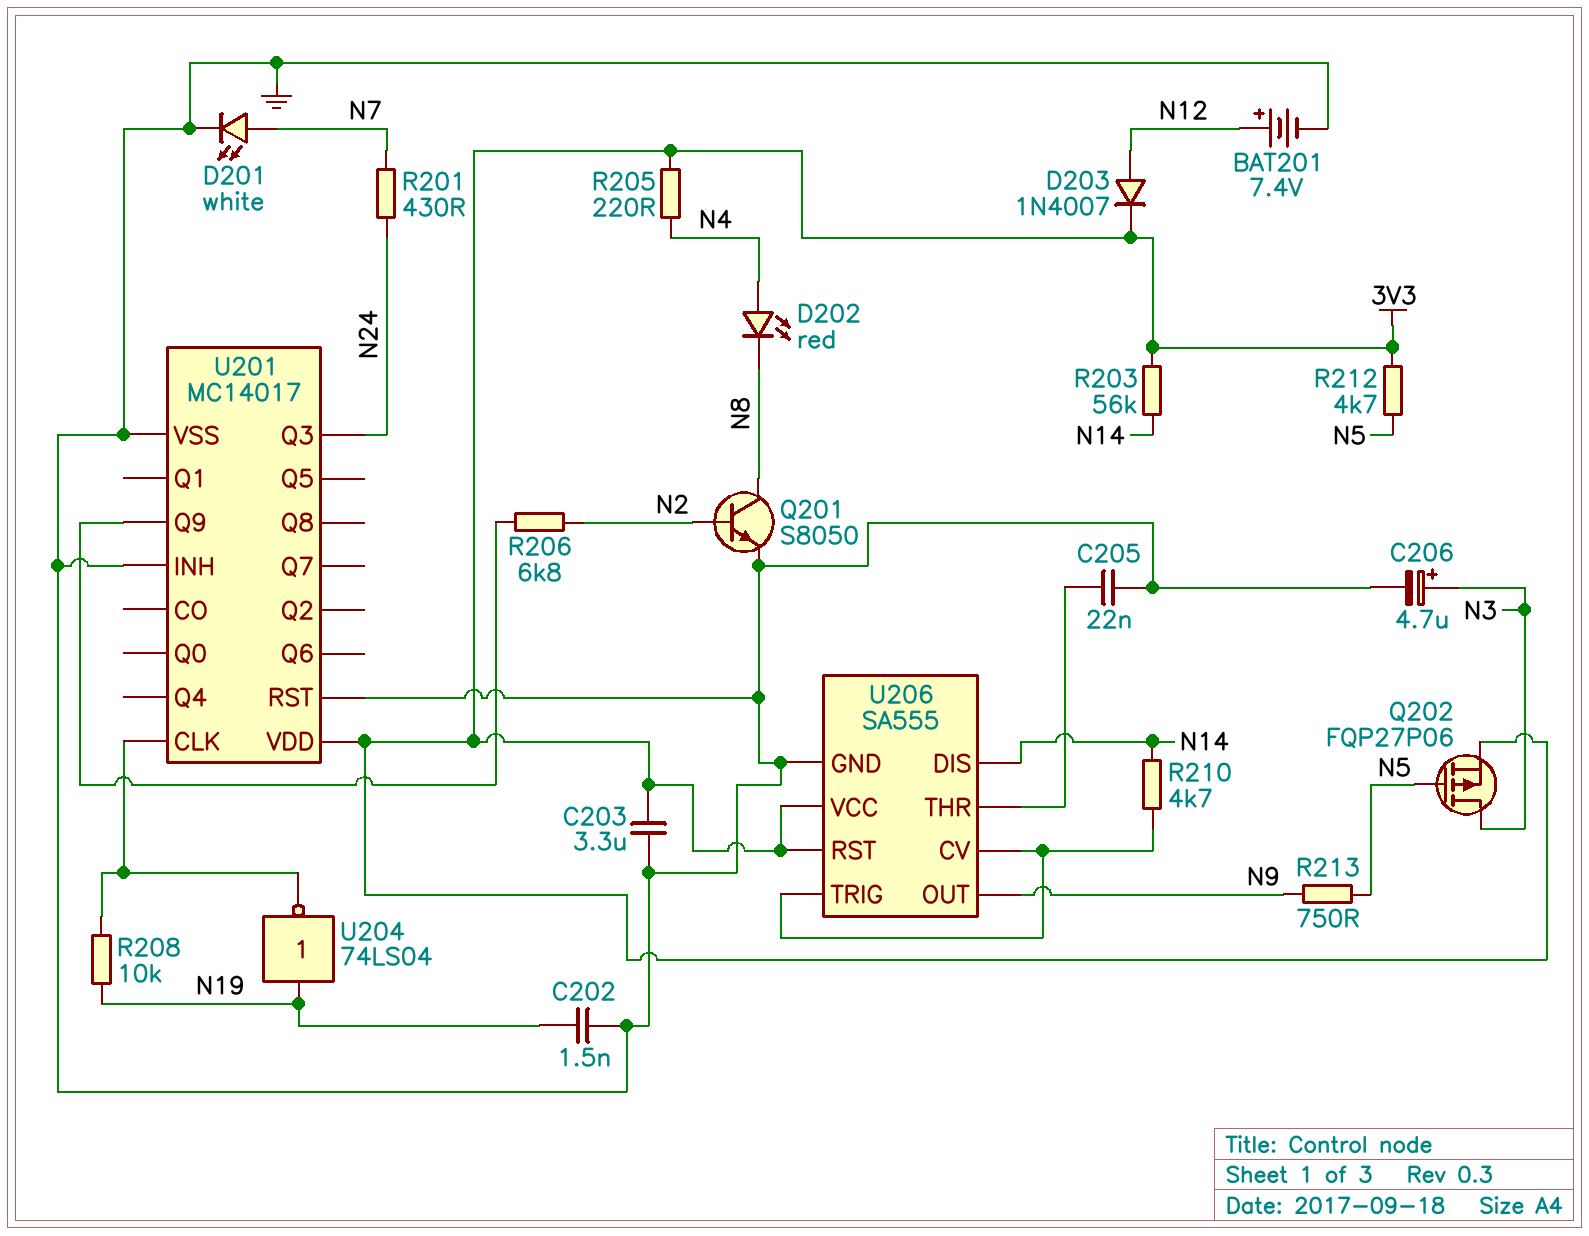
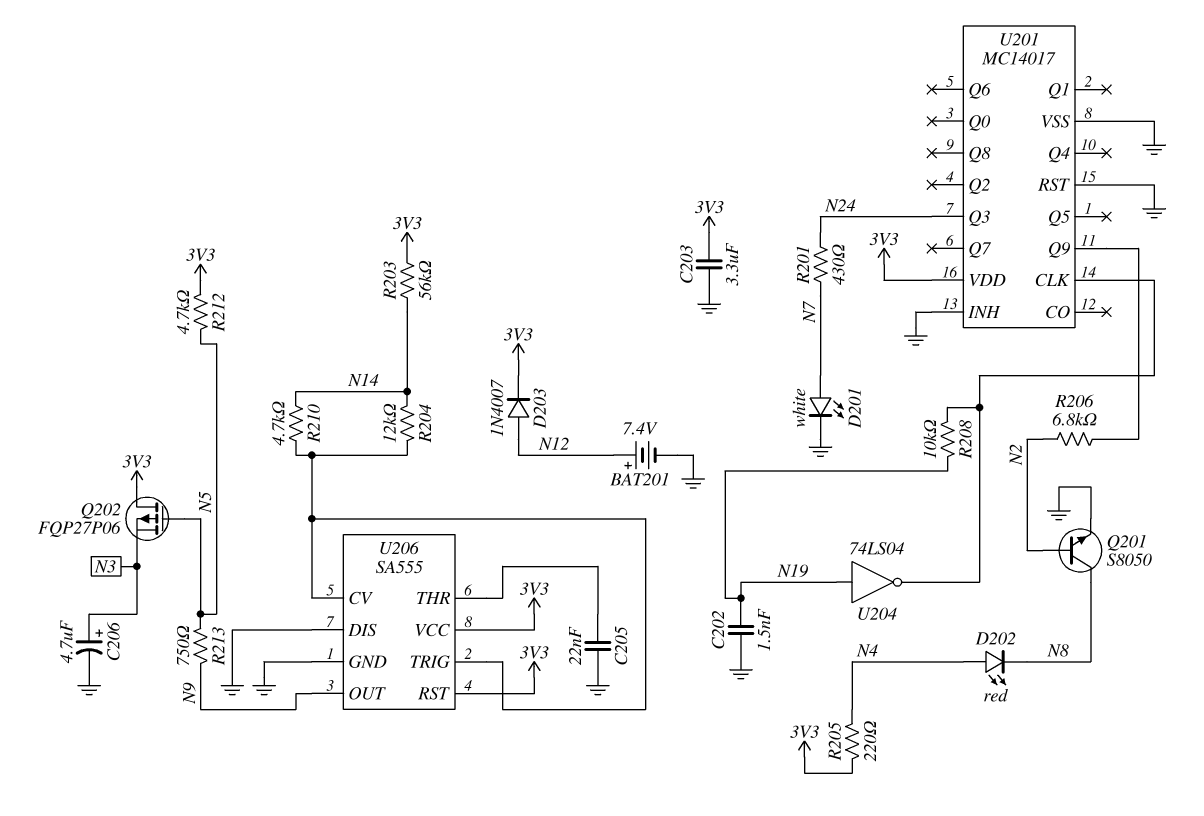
Q202: PMOS FQP27P06 (G N5, D N3, S 3V3) -> PMOS FQP27P06 (G N5, D 3V3, S N3)
R204: none -> 12k (N14, U206/CV)
U206 pin DIS: N14 -> GND

